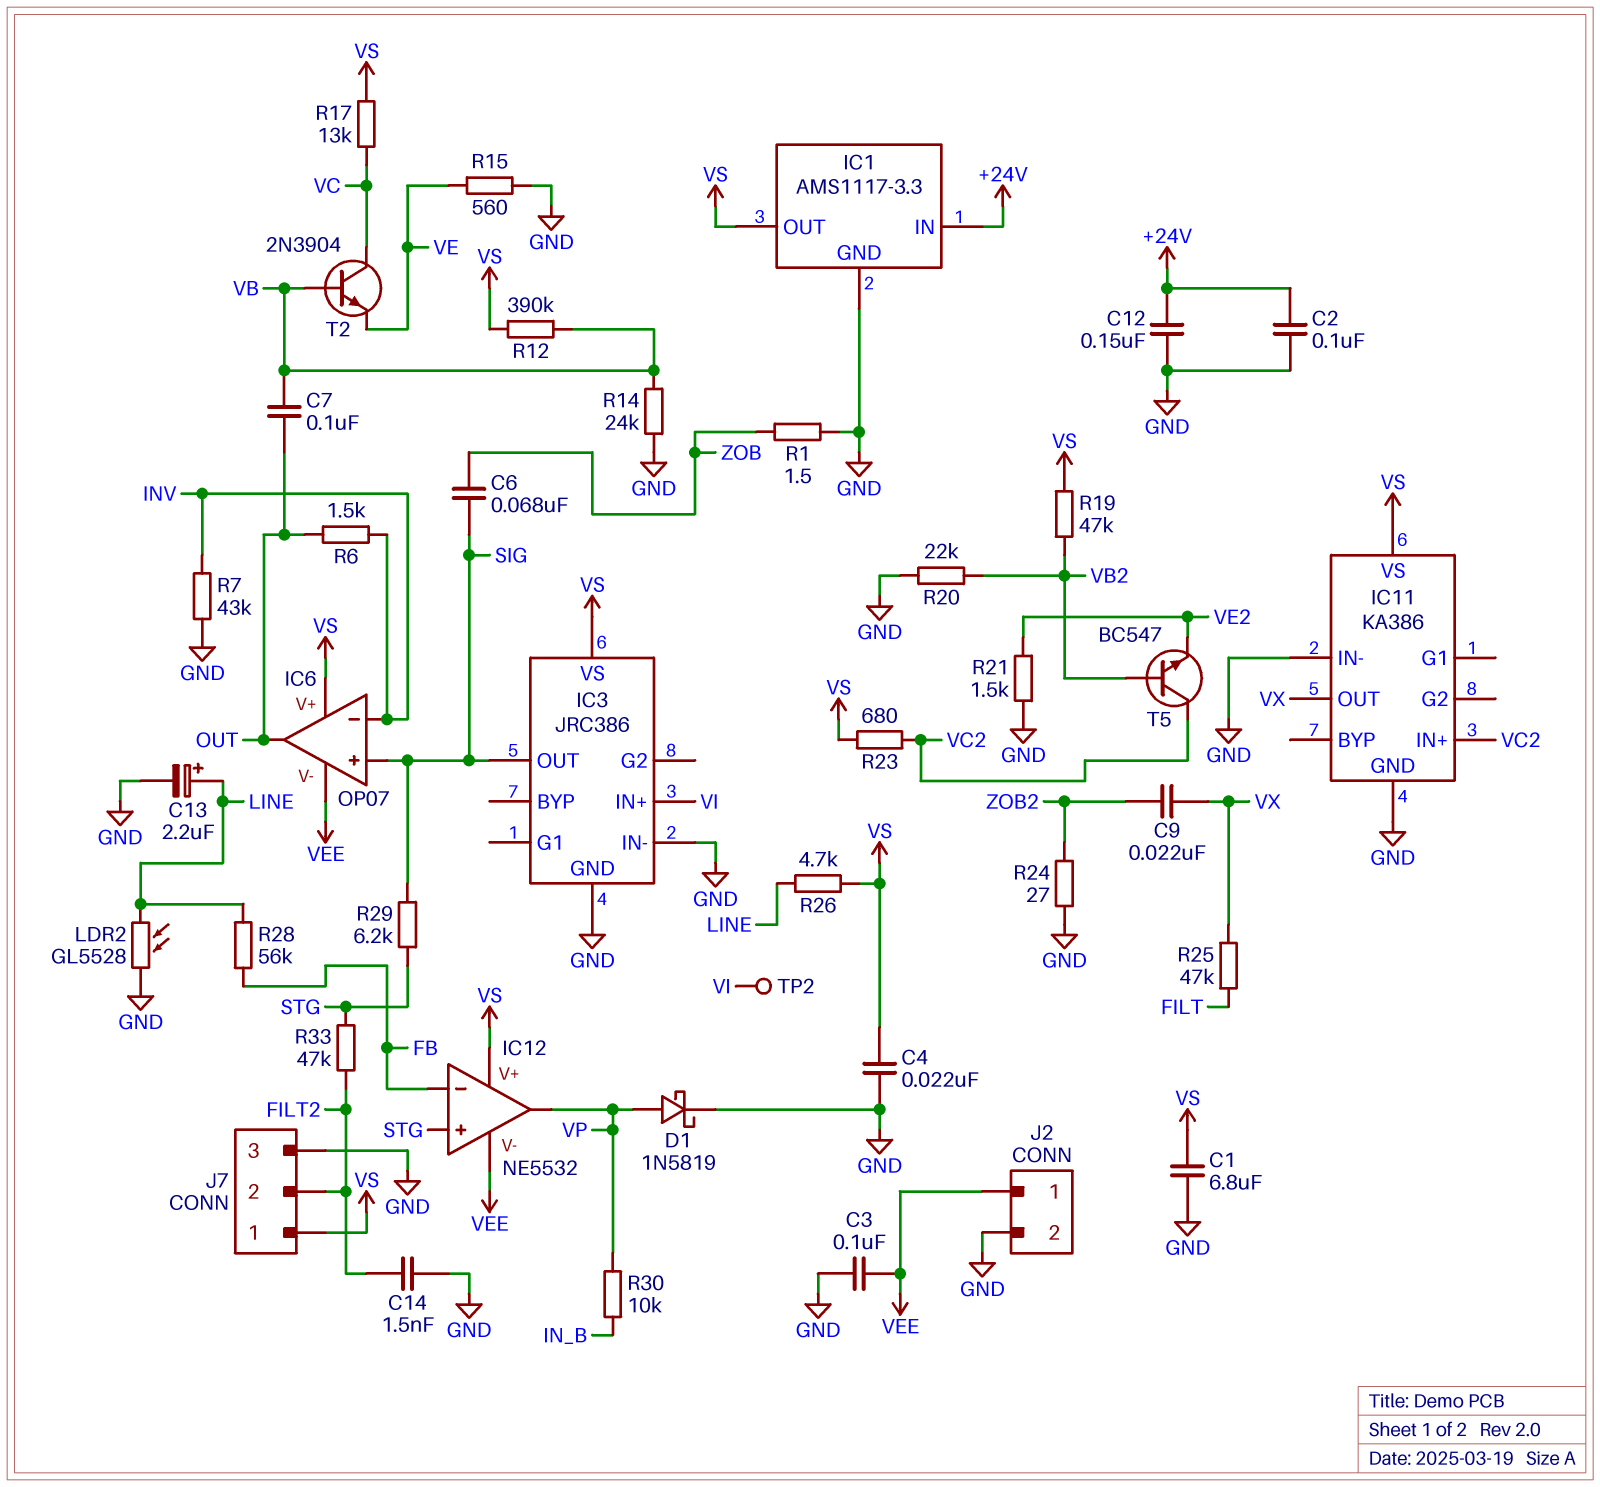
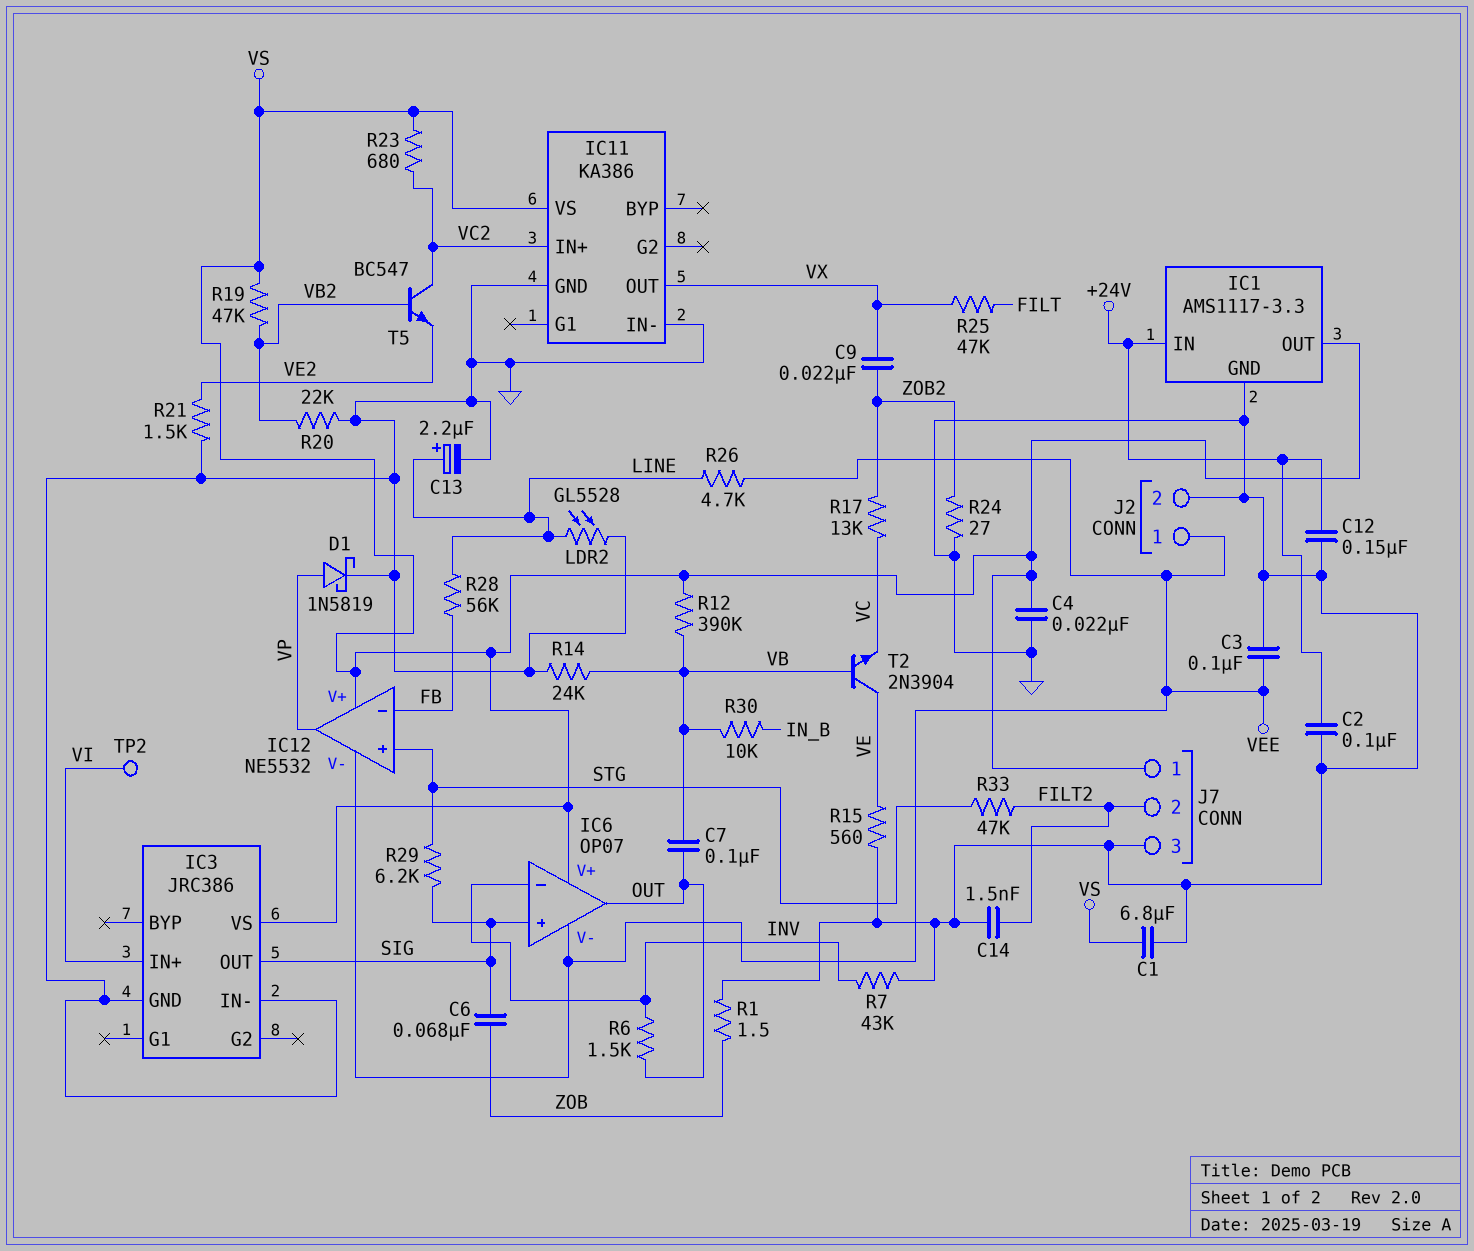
R17: 13k (VC, VS) -> 13k (VC, ZOB2)
R26: 4.7k (LINE, VS) -> 4.7k (LINE, VEE)
R30: 10k (IN_B, VP) -> 10k (IN_B, VB)
T2: NPN 2N3904 (B VB, C VC, E VE) -> NPN 2N3904 (B VB, C VE, E VC)

